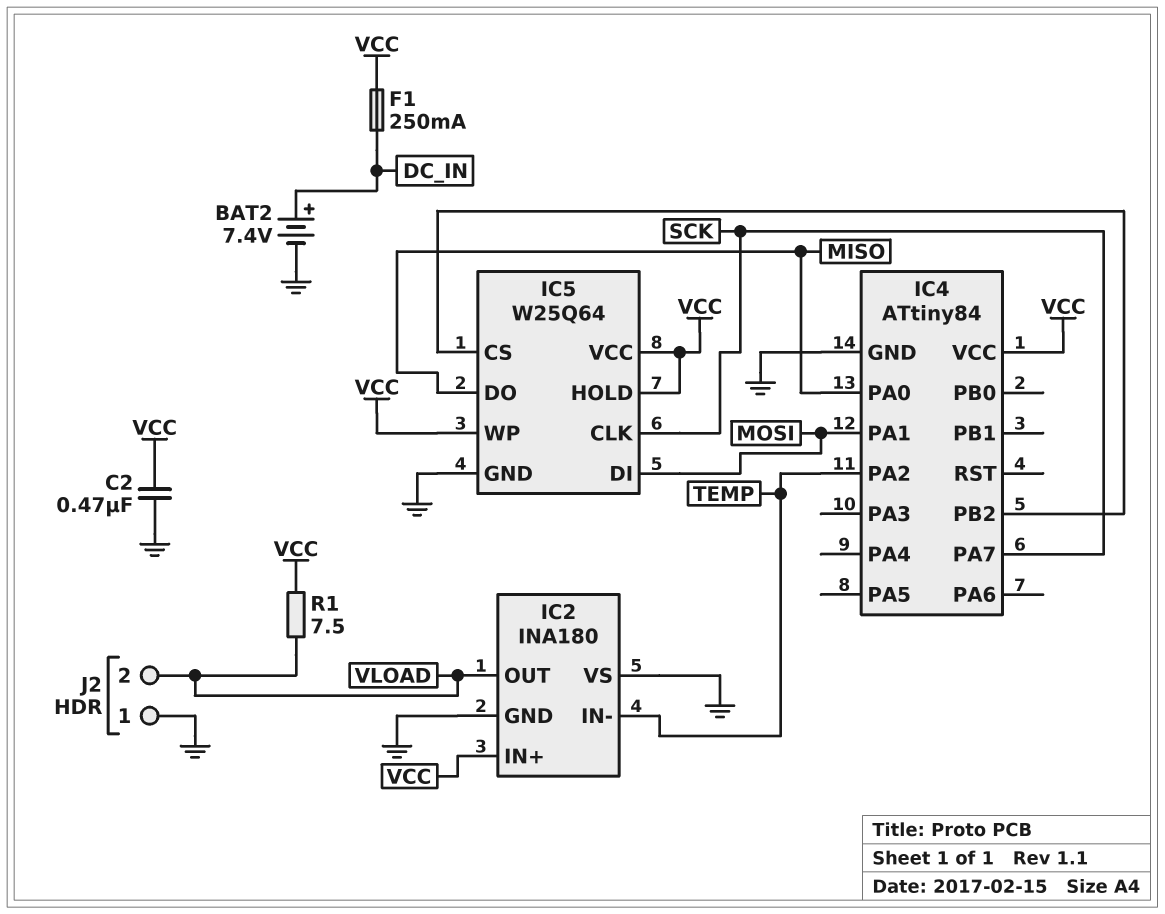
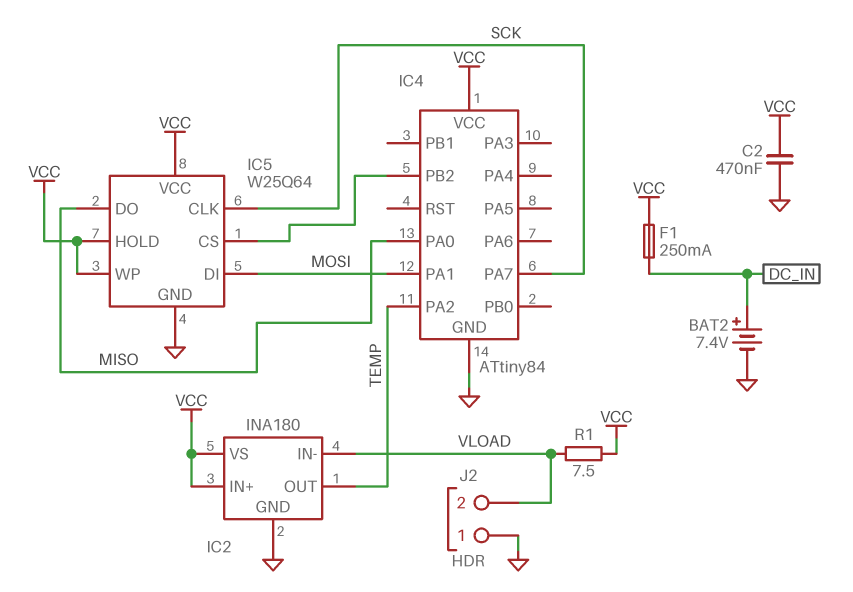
IC2 pin IN-: TEMP -> VLOAD
IC2 pin OUT: VLOAD -> TEMP
IC2 pin VS: GND -> VCC

